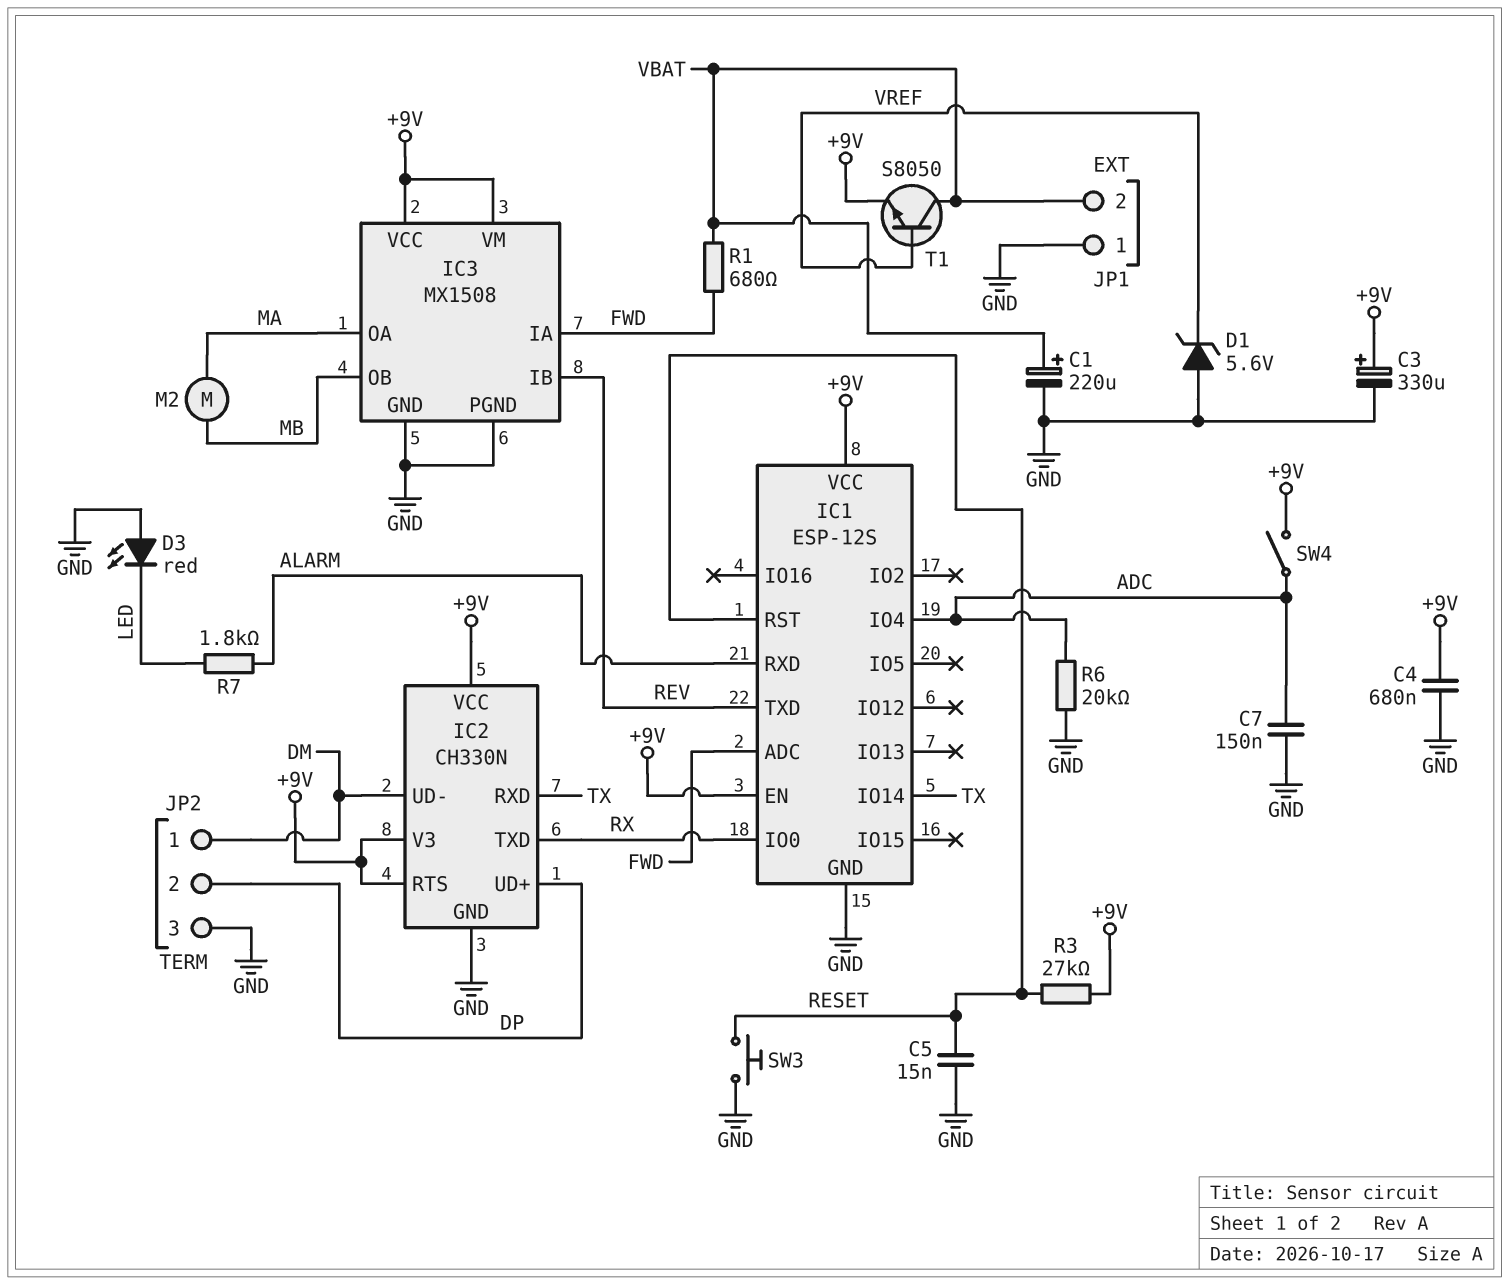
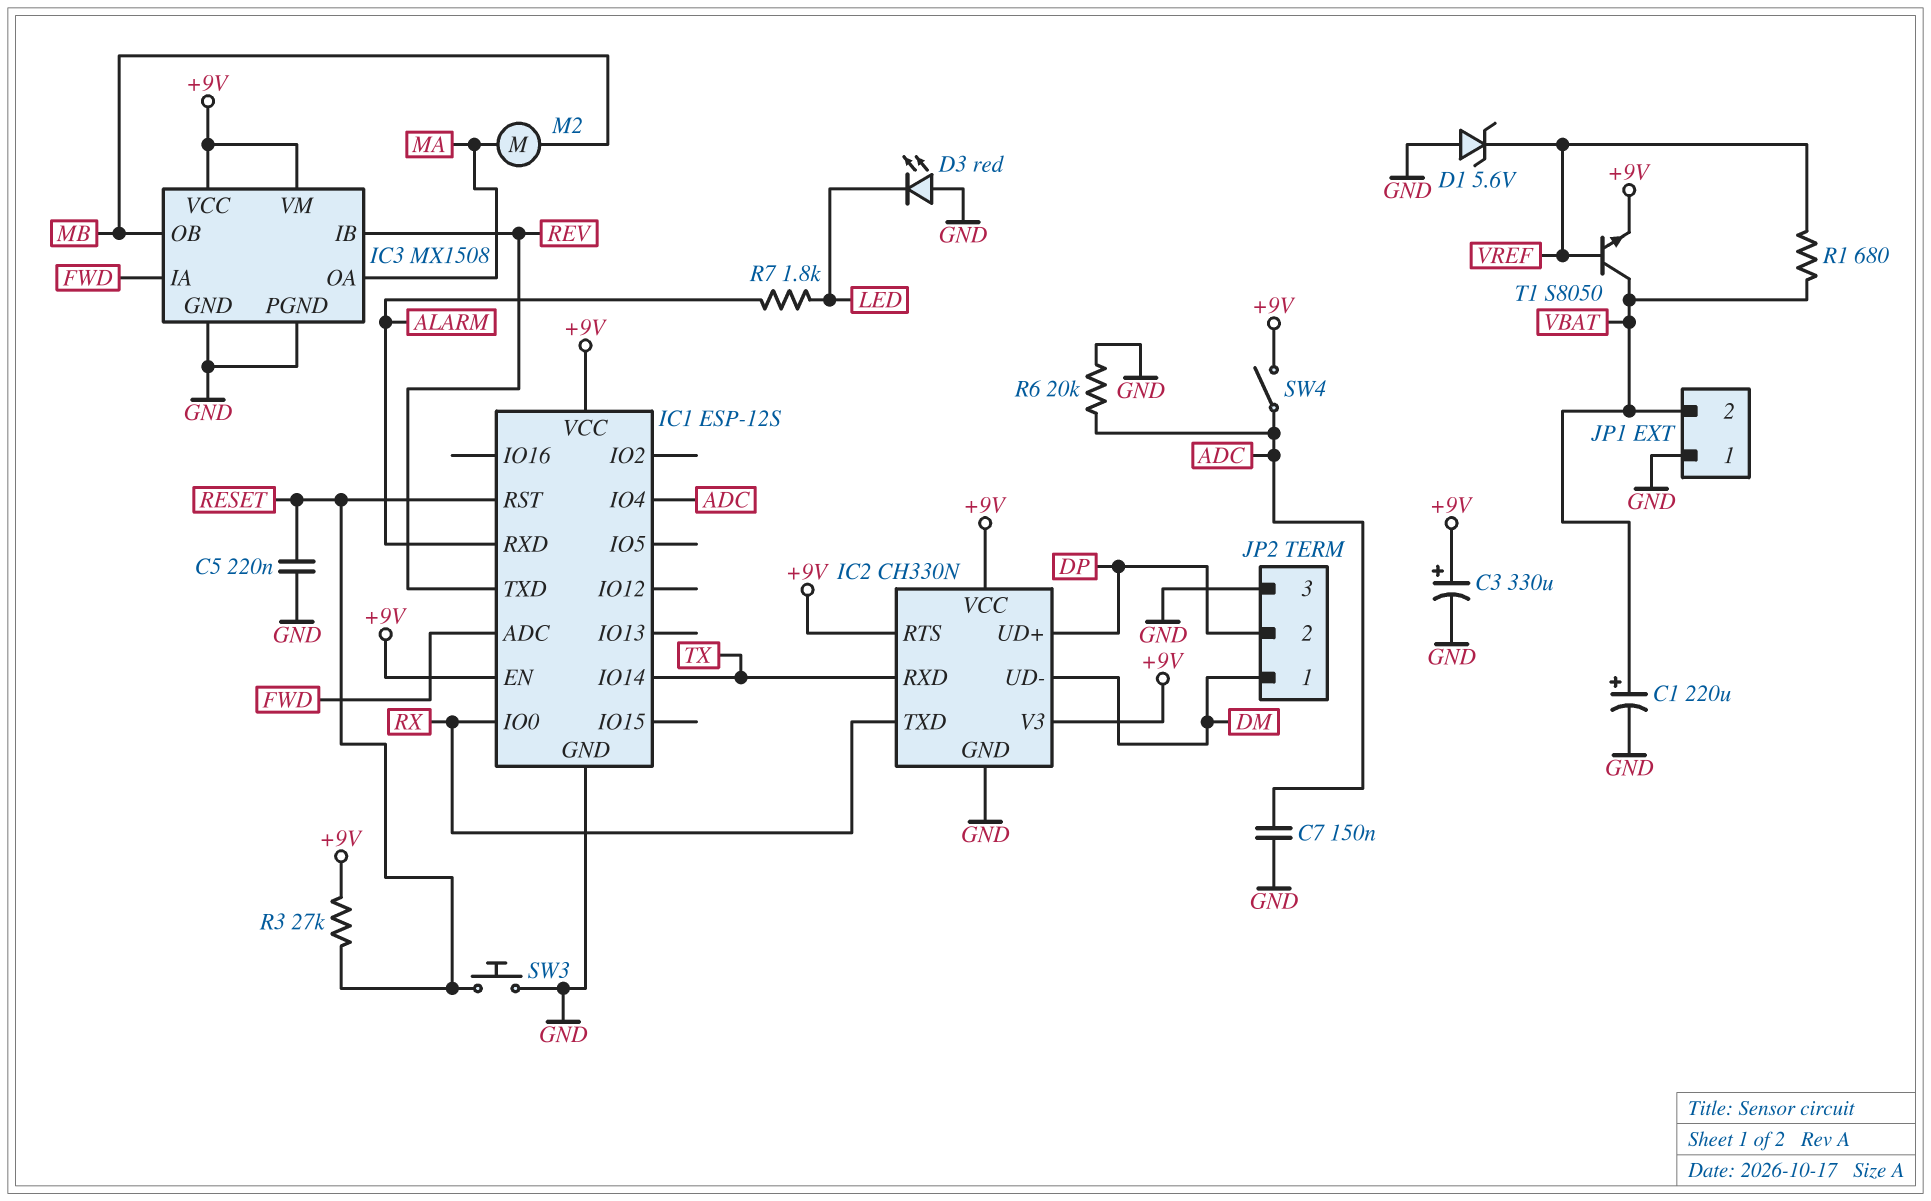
C4: 680nF (+9V, GND) -> none
C5: 15nF (GND, RESET) -> 220nF (GND, RESET)
R1: 680 (FWD, VBAT) -> 680 (VBAT, VREF)

